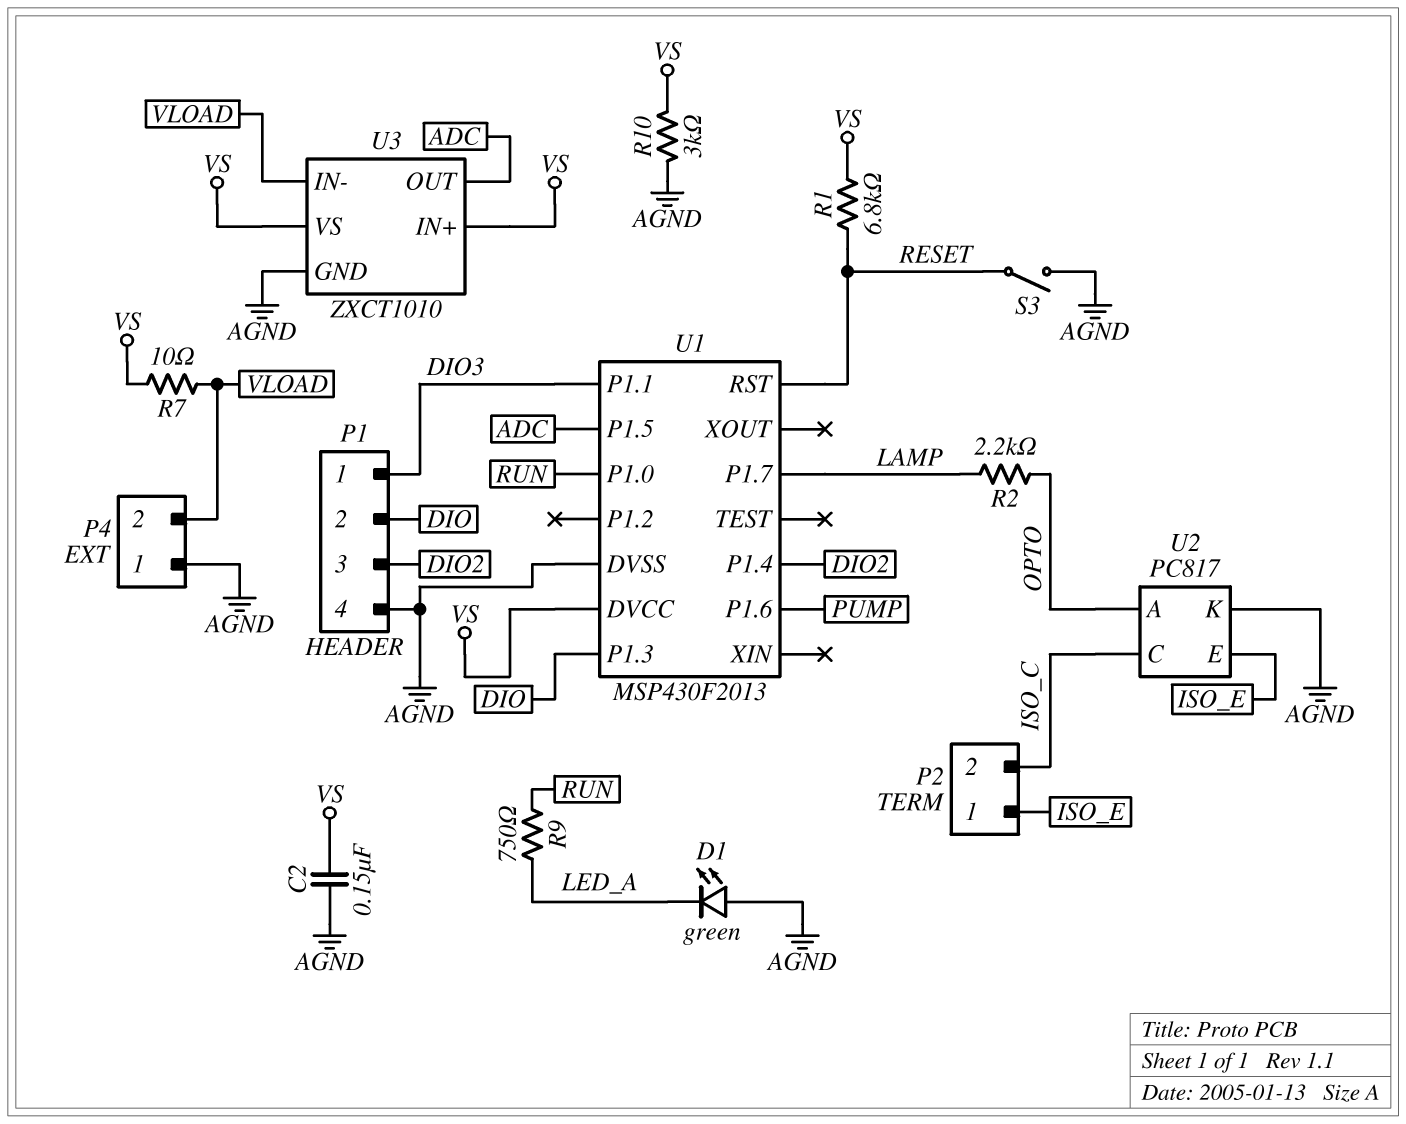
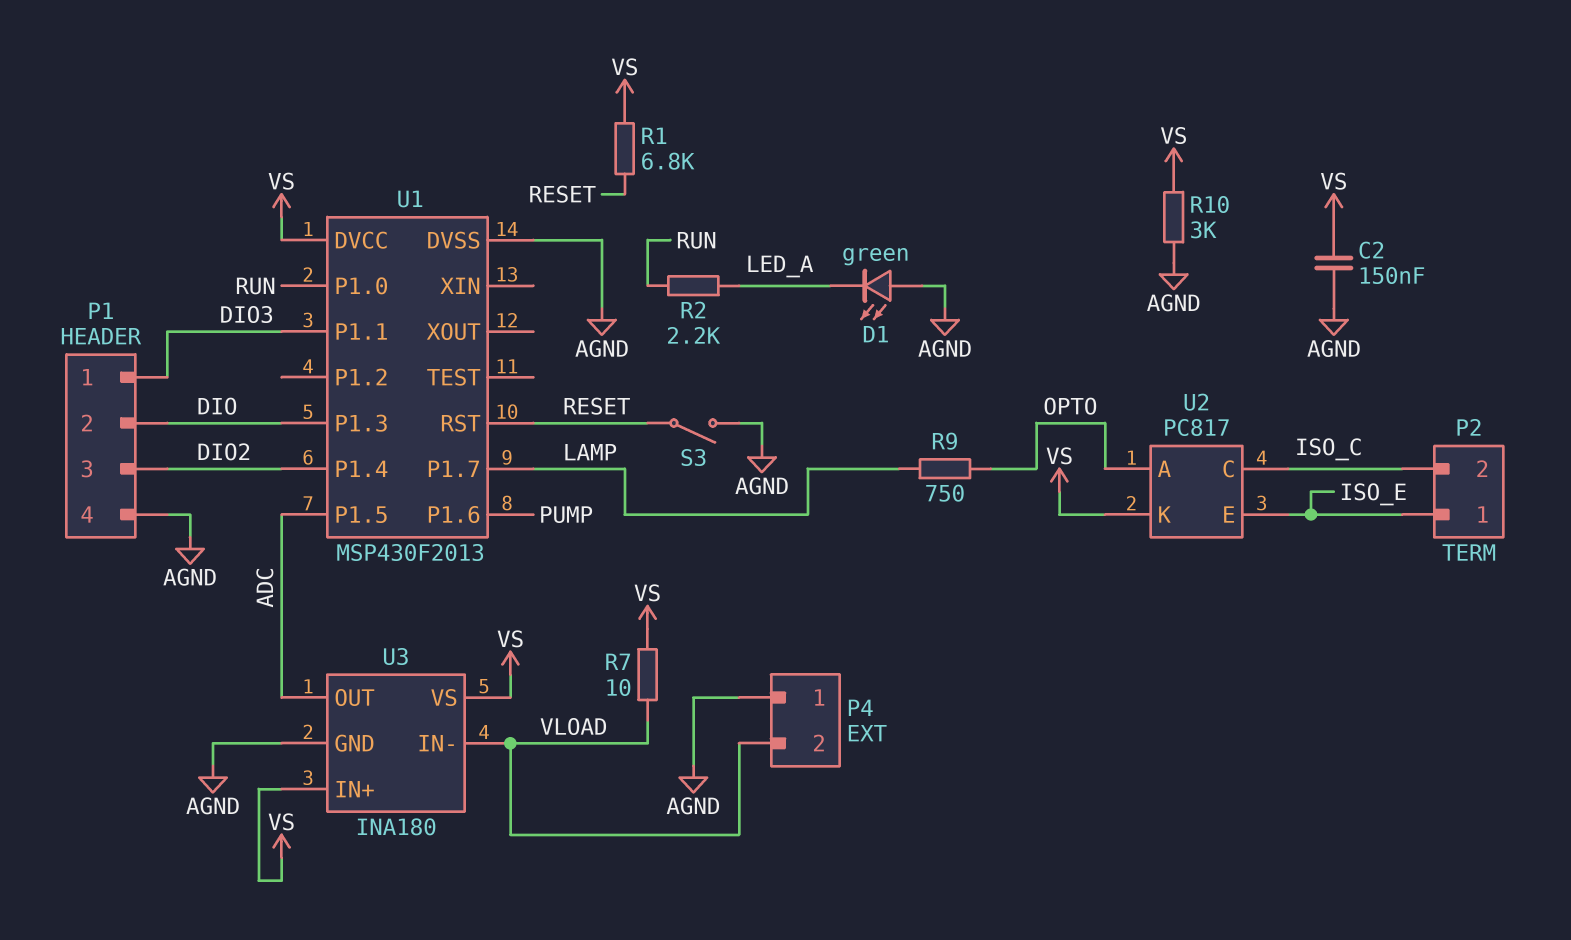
R2: 2.2k (LAMP, OPTO) -> 2.2k (LED_A, RUN)
R9: 750 (LED_A, RUN) -> 750 (LAMP, OPTO)
U2 pin K: AGND -> VS
U3: ZXCT1010 -> INA180

